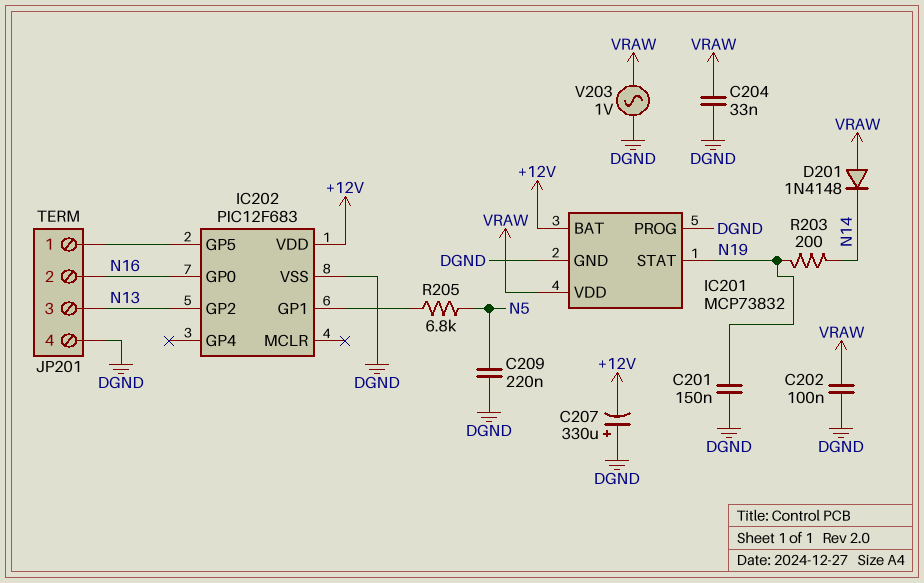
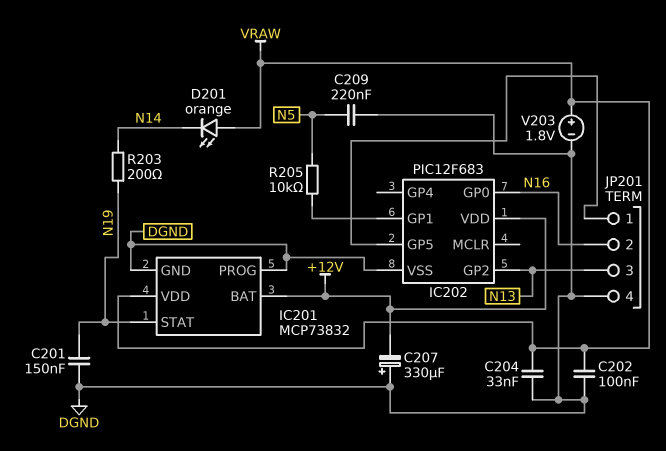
D201: diode 1N4148 (A VRAW, K N14) -> LED orange (A VRAW, K N14)
R205: 6.8k (IC202/GP1, N5) -> 10k (IC202/GP1, N5)
V203: AC 1V (DGND, VRAW) -> 1.8V (plus VRAW, minus DGND)

